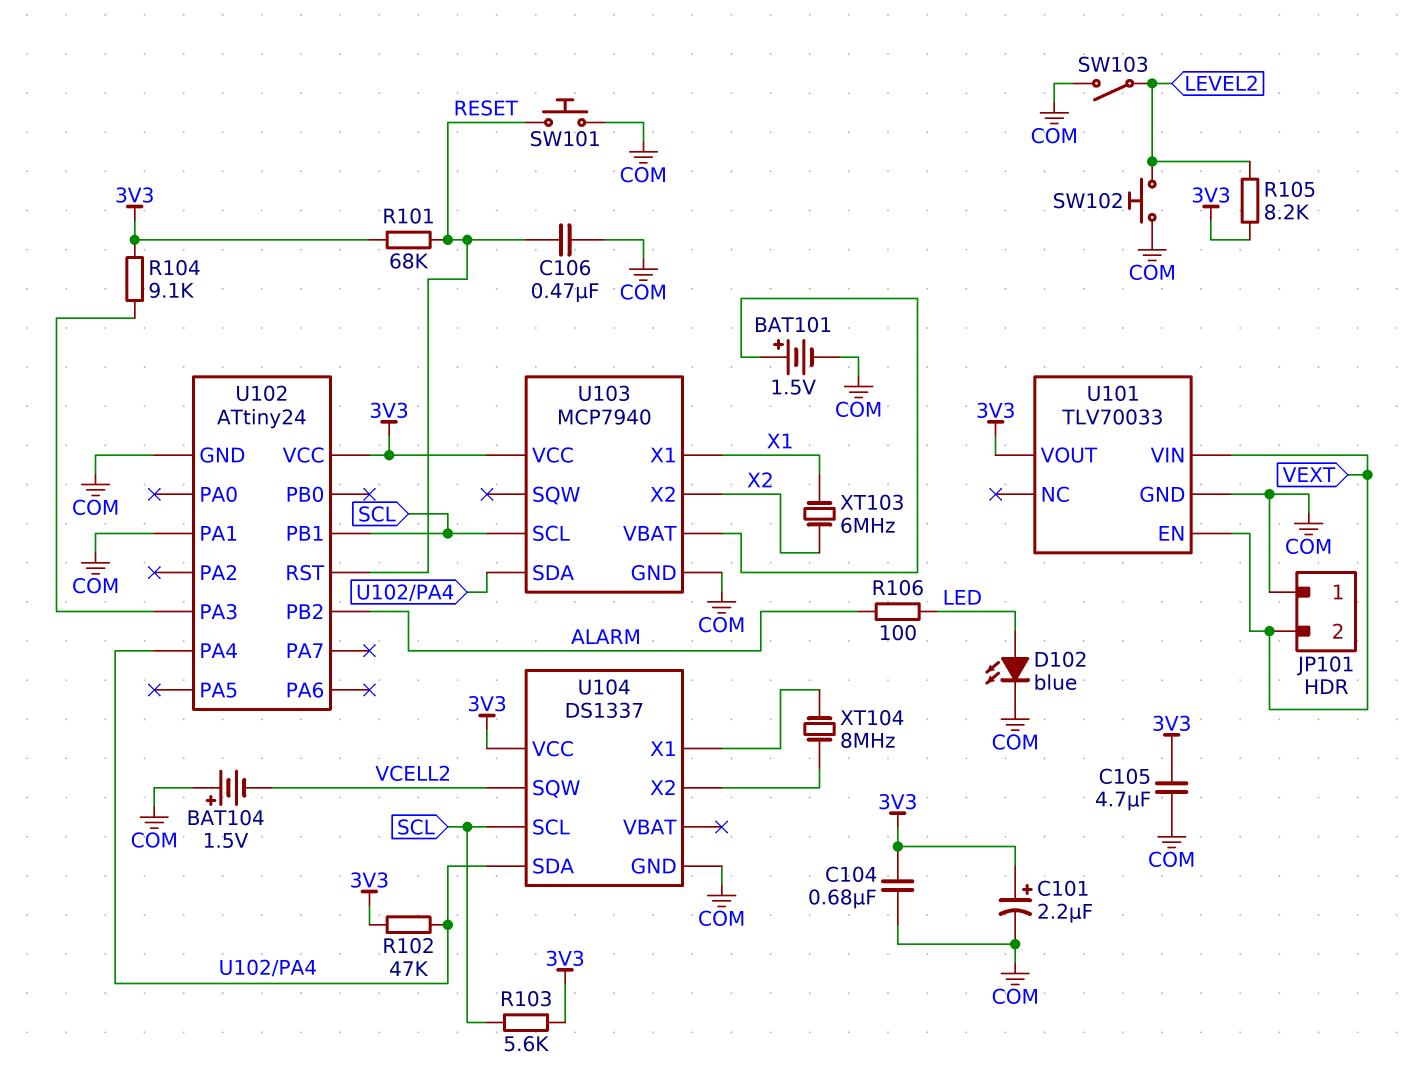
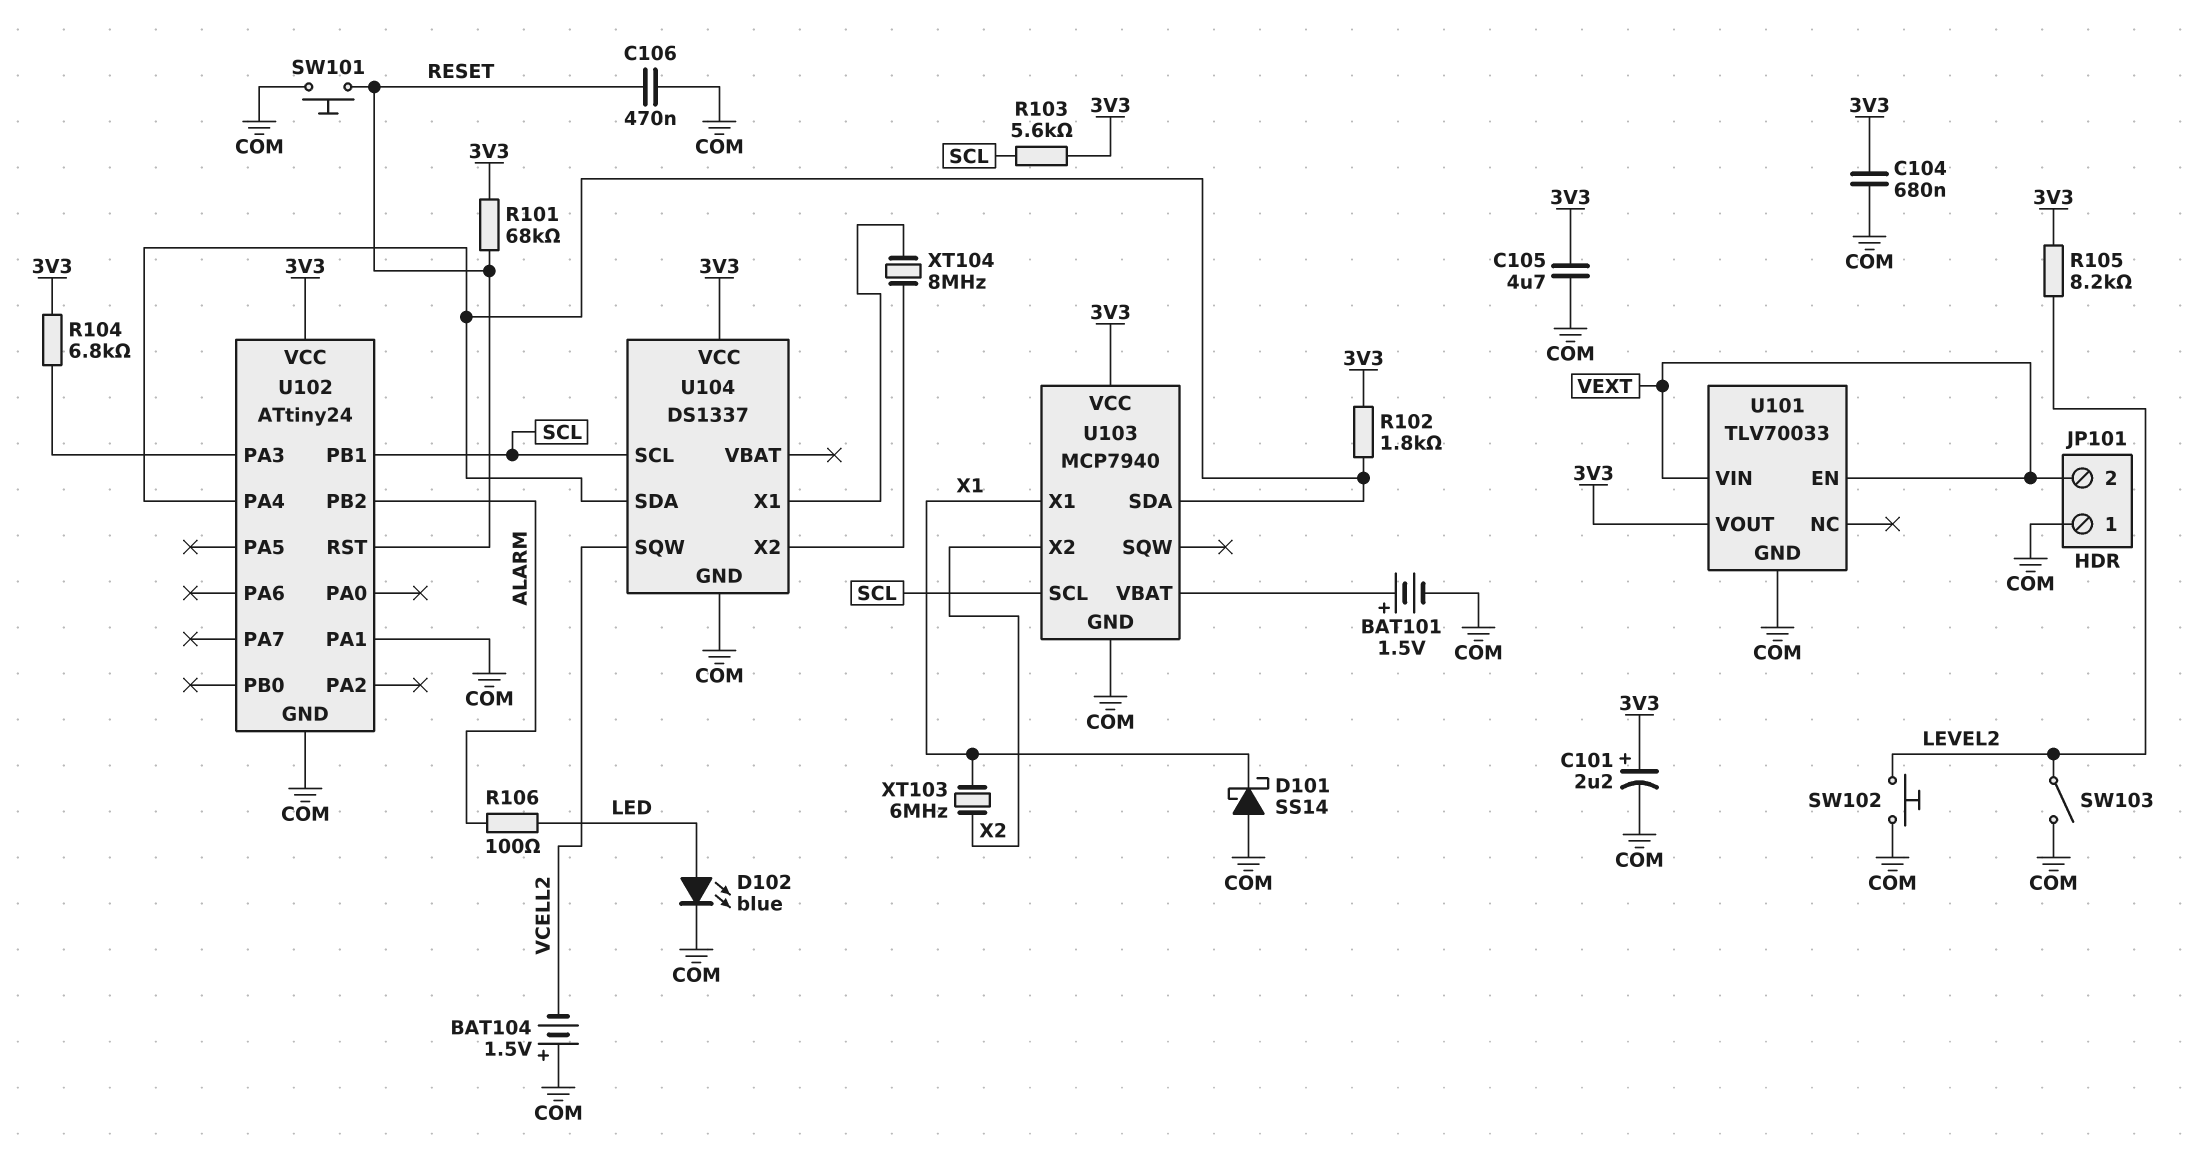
D101: none -> schottky SS14 (A COM, K X1)
R102: 47k (3V3, U102/PA4) -> 1.8k (3V3, U102/PA4)
R104: 9.1k (3V3, U102/PA3) -> 6.8k (3V3, U102/PA3)

